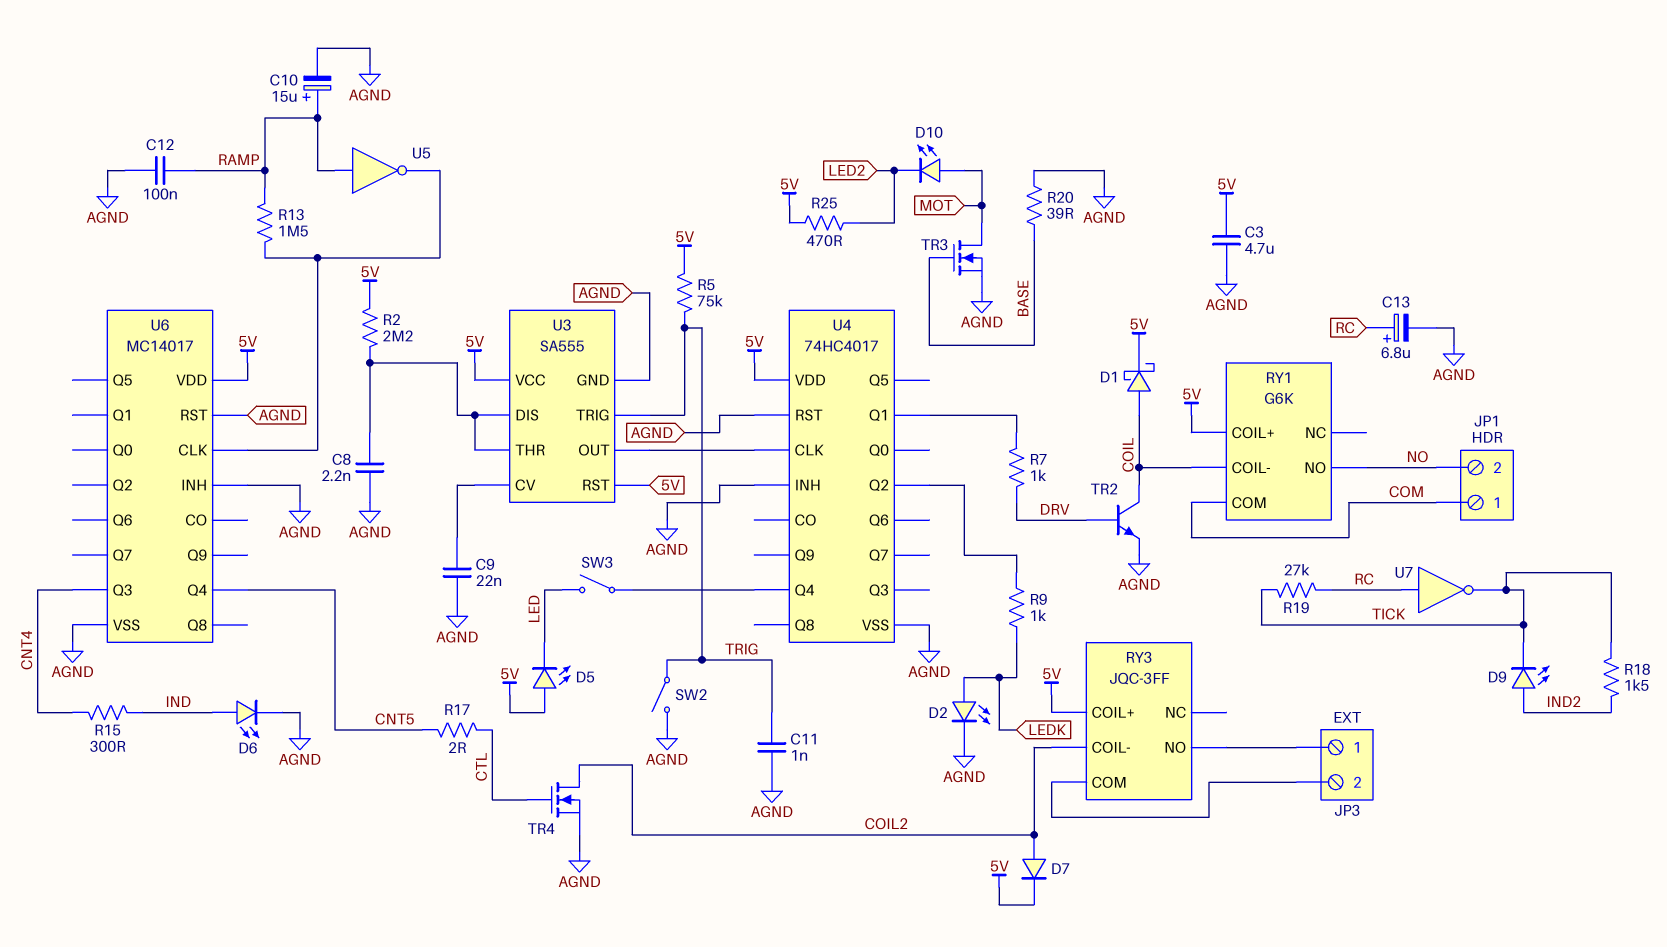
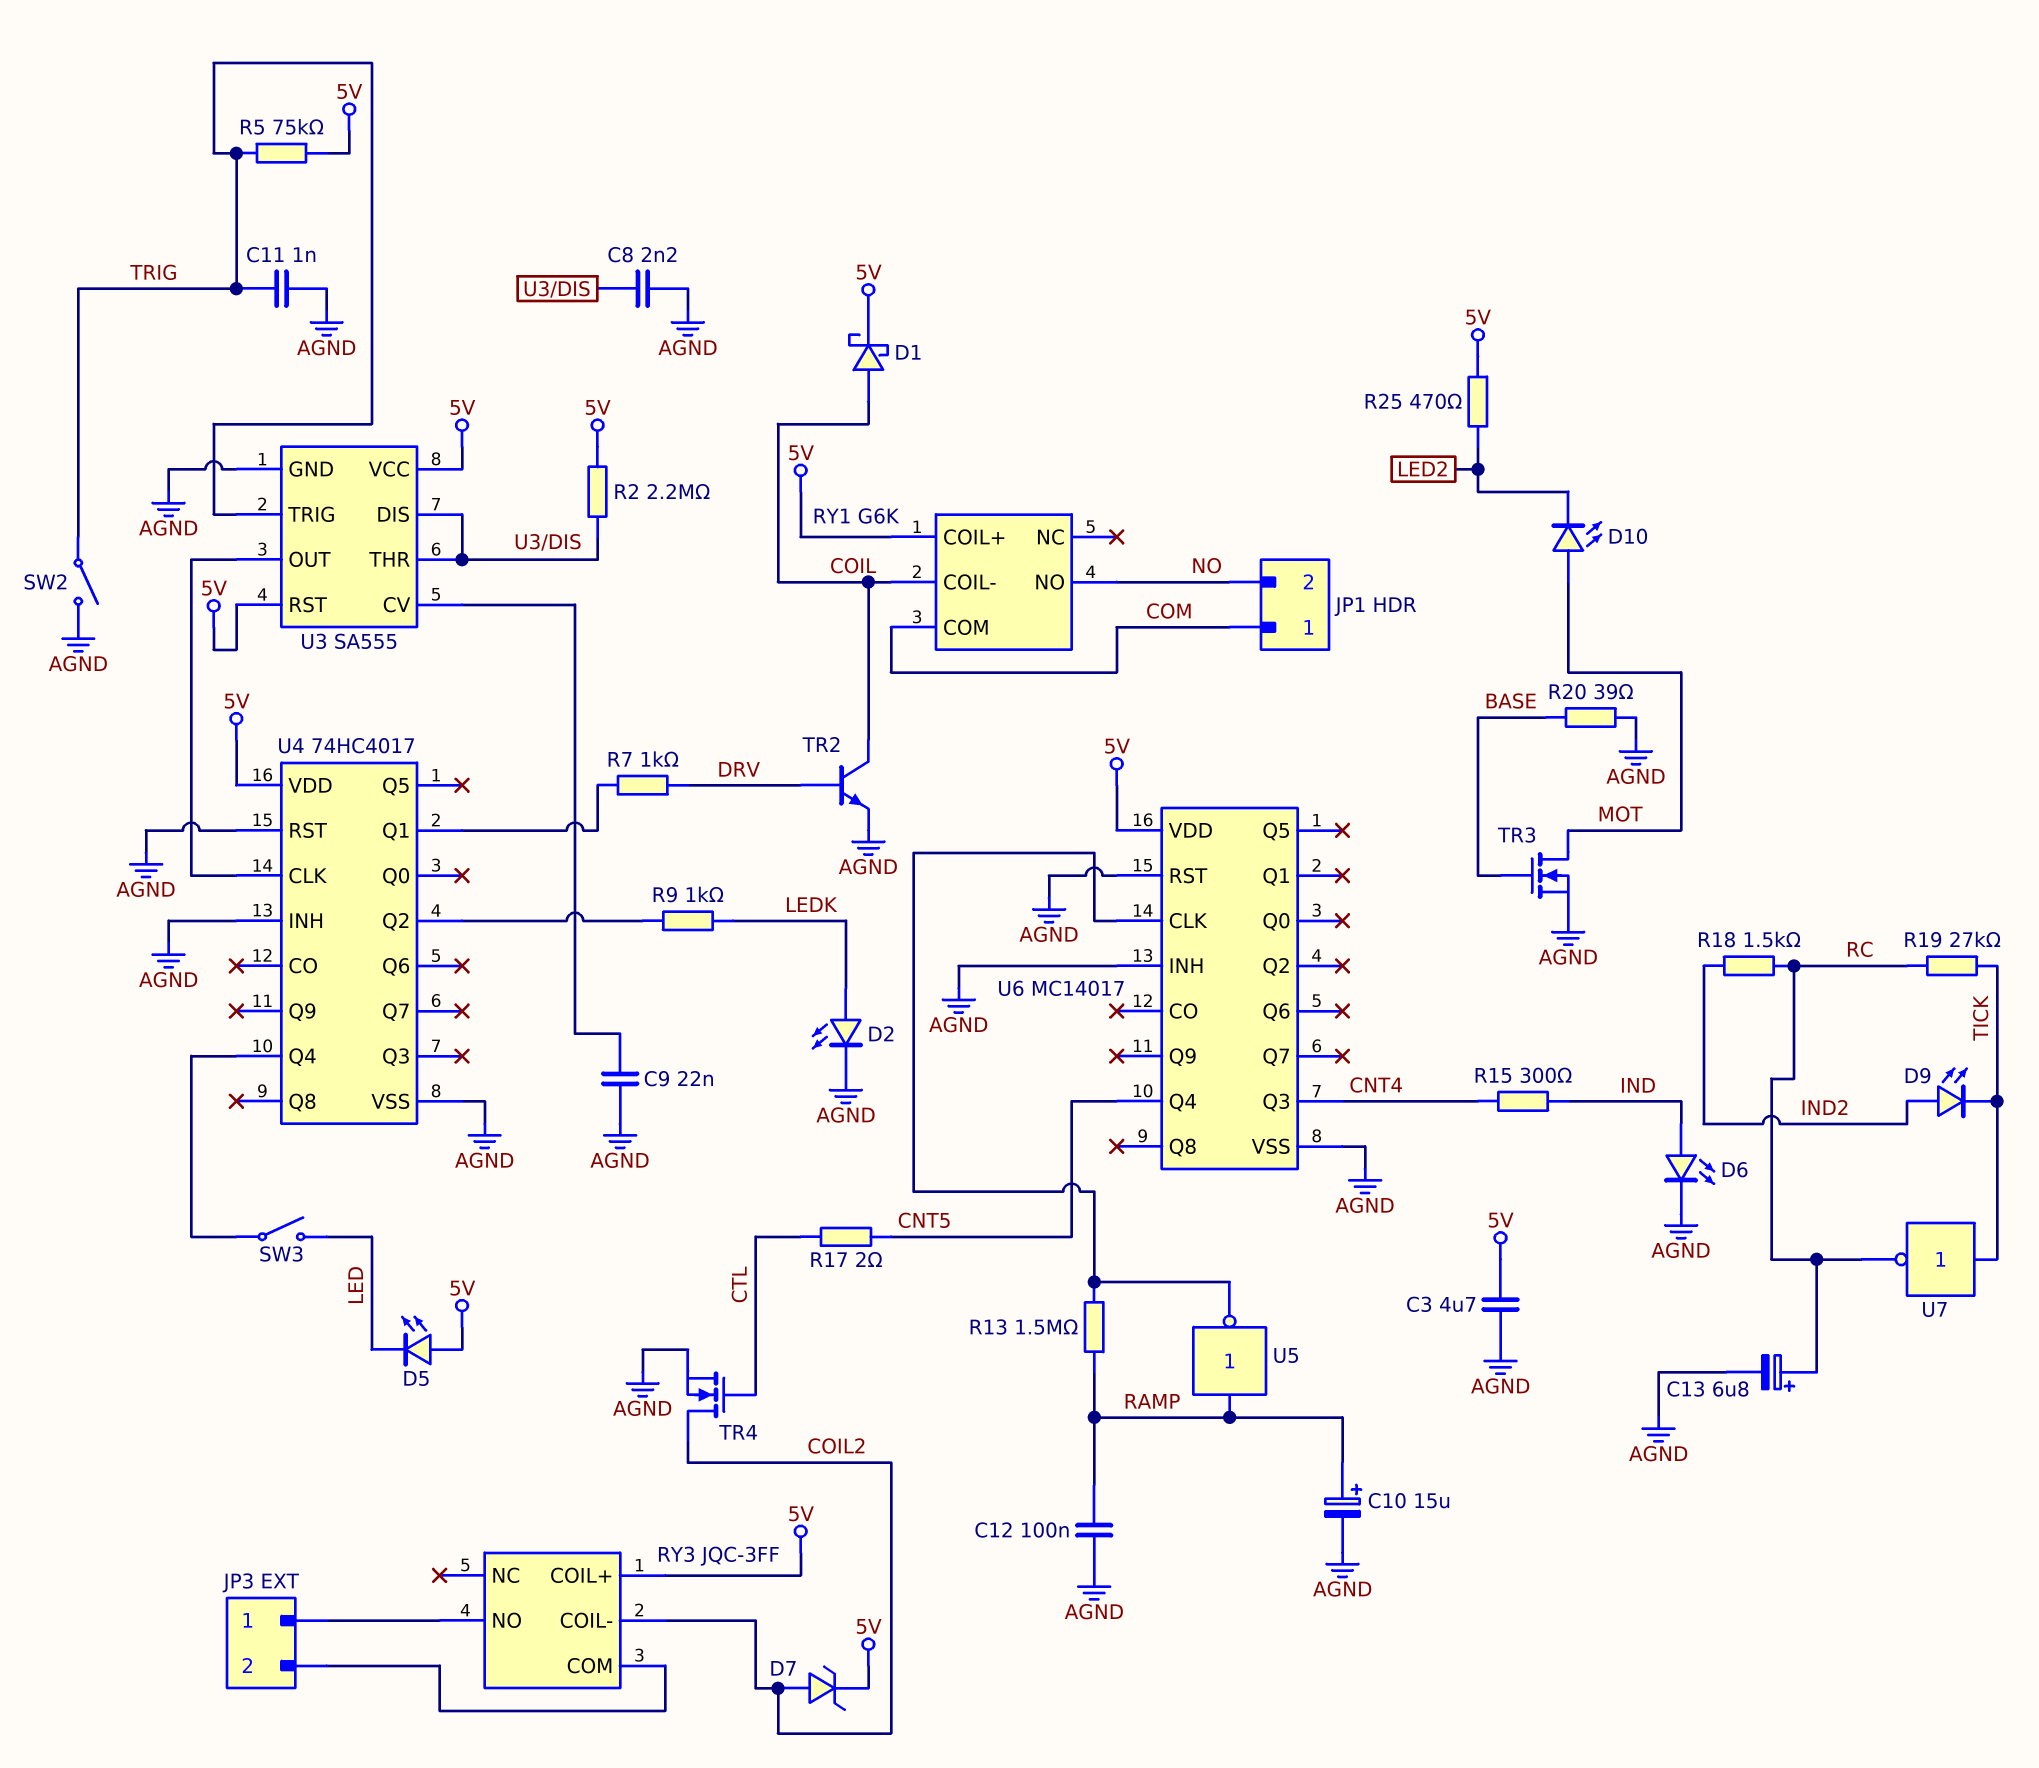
D7: diode (A COIL2, K 5V) -> zener (A COIL2, K 5V)
R18: 1.5k (IND2, TICK) -> 1.5k (IND2, RC)
U7: NOT (in RC, out TICK) -> NOT (in TICK, out RC)

